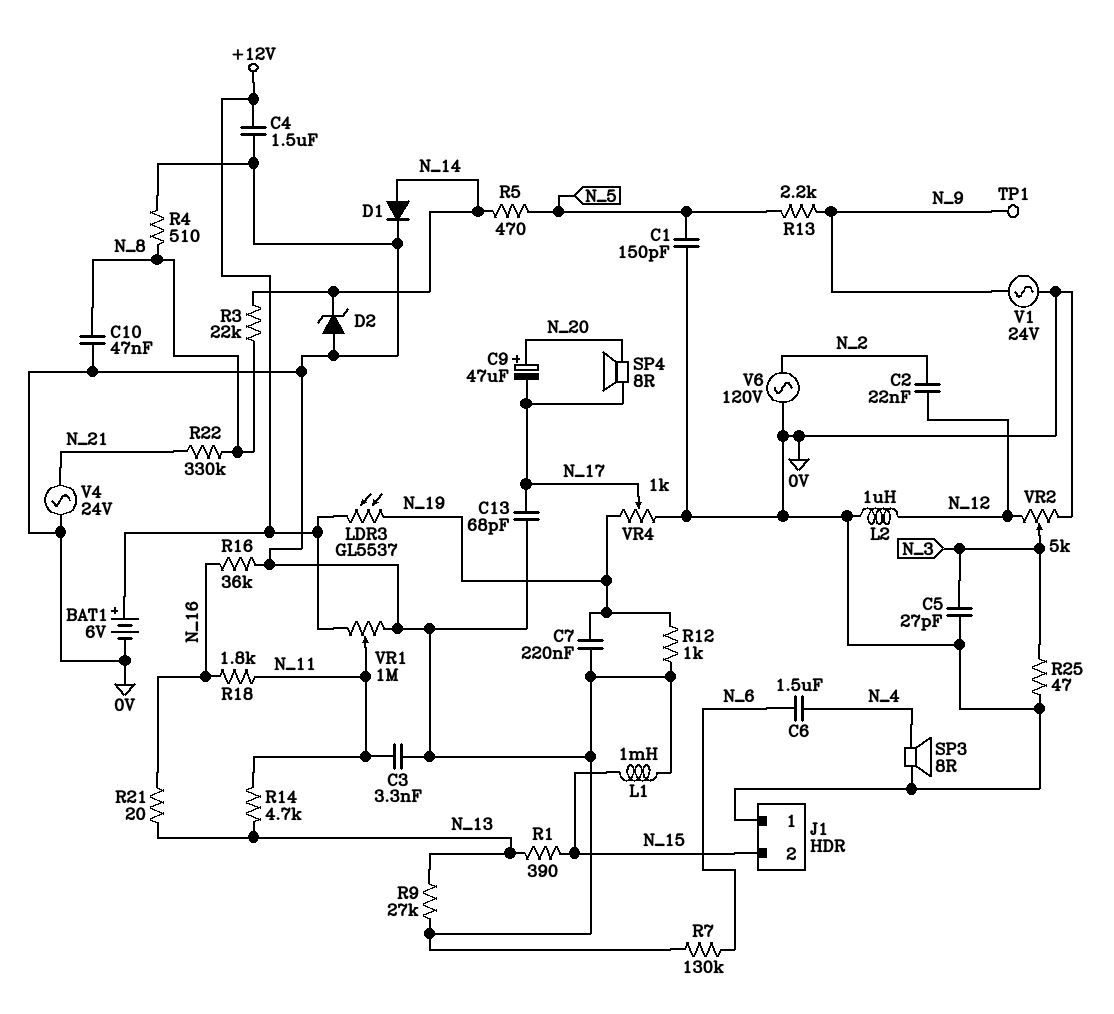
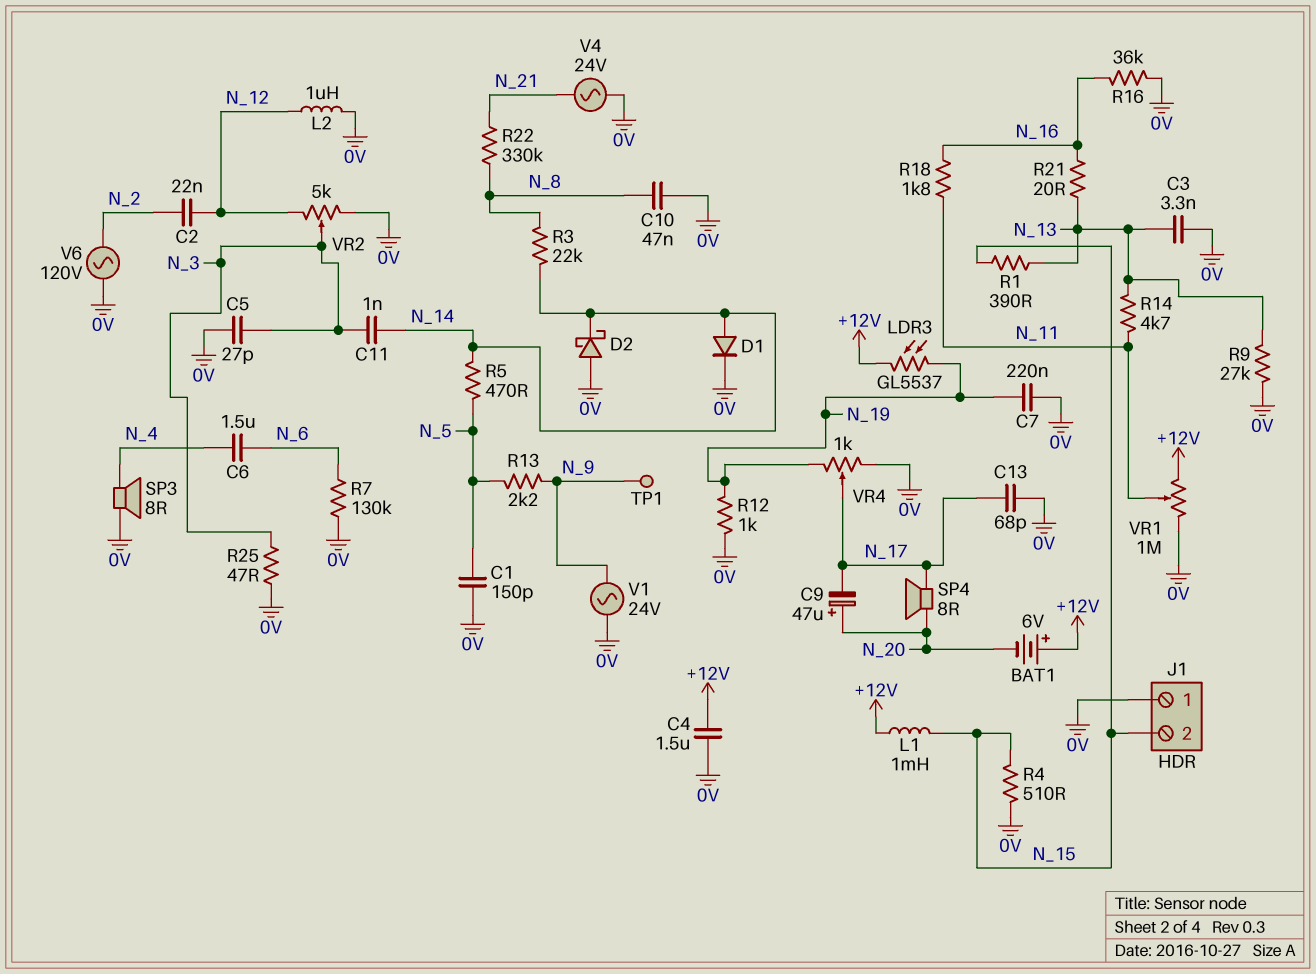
BAT1: 6V (plus +12V, minus 0V) -> 6V (plus +12V, minus N_20)
C3: 3.3nF (0V, N_11) -> 3.3nF (0V, N_13)
C11: none -> 1nF (N_3, N_14)
D2: zener (A 0V, K N_14) -> schottky (A 0V, K N_14)
L1: 1mH (0V, N_15) -> 1mH (+12V, N_15)
R4: 510 (0V, N_8) -> 510 (0V, N_15)

